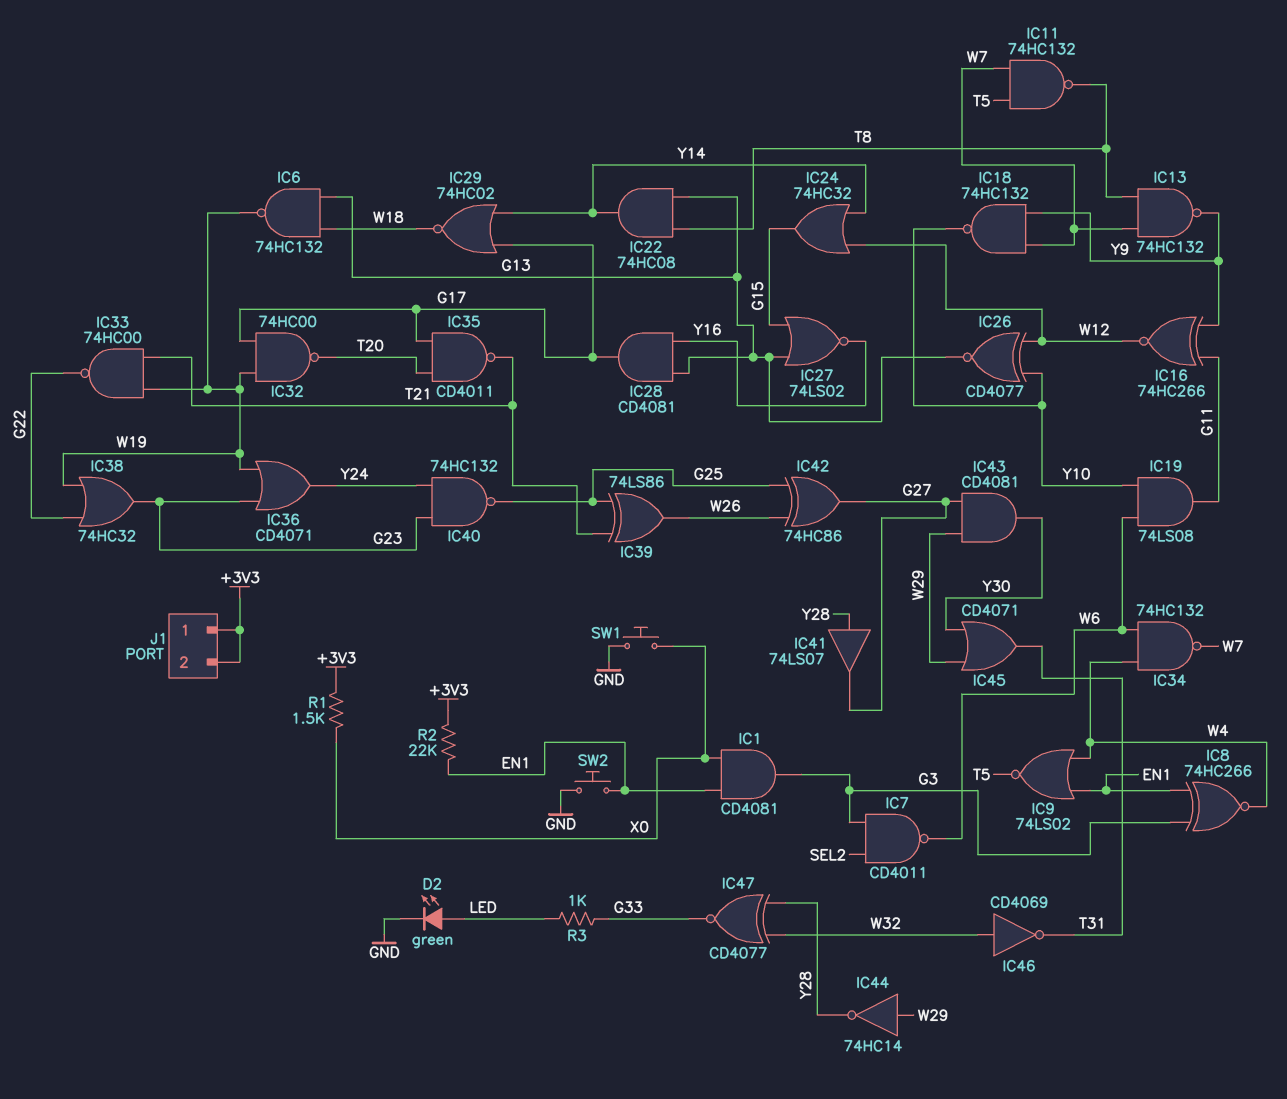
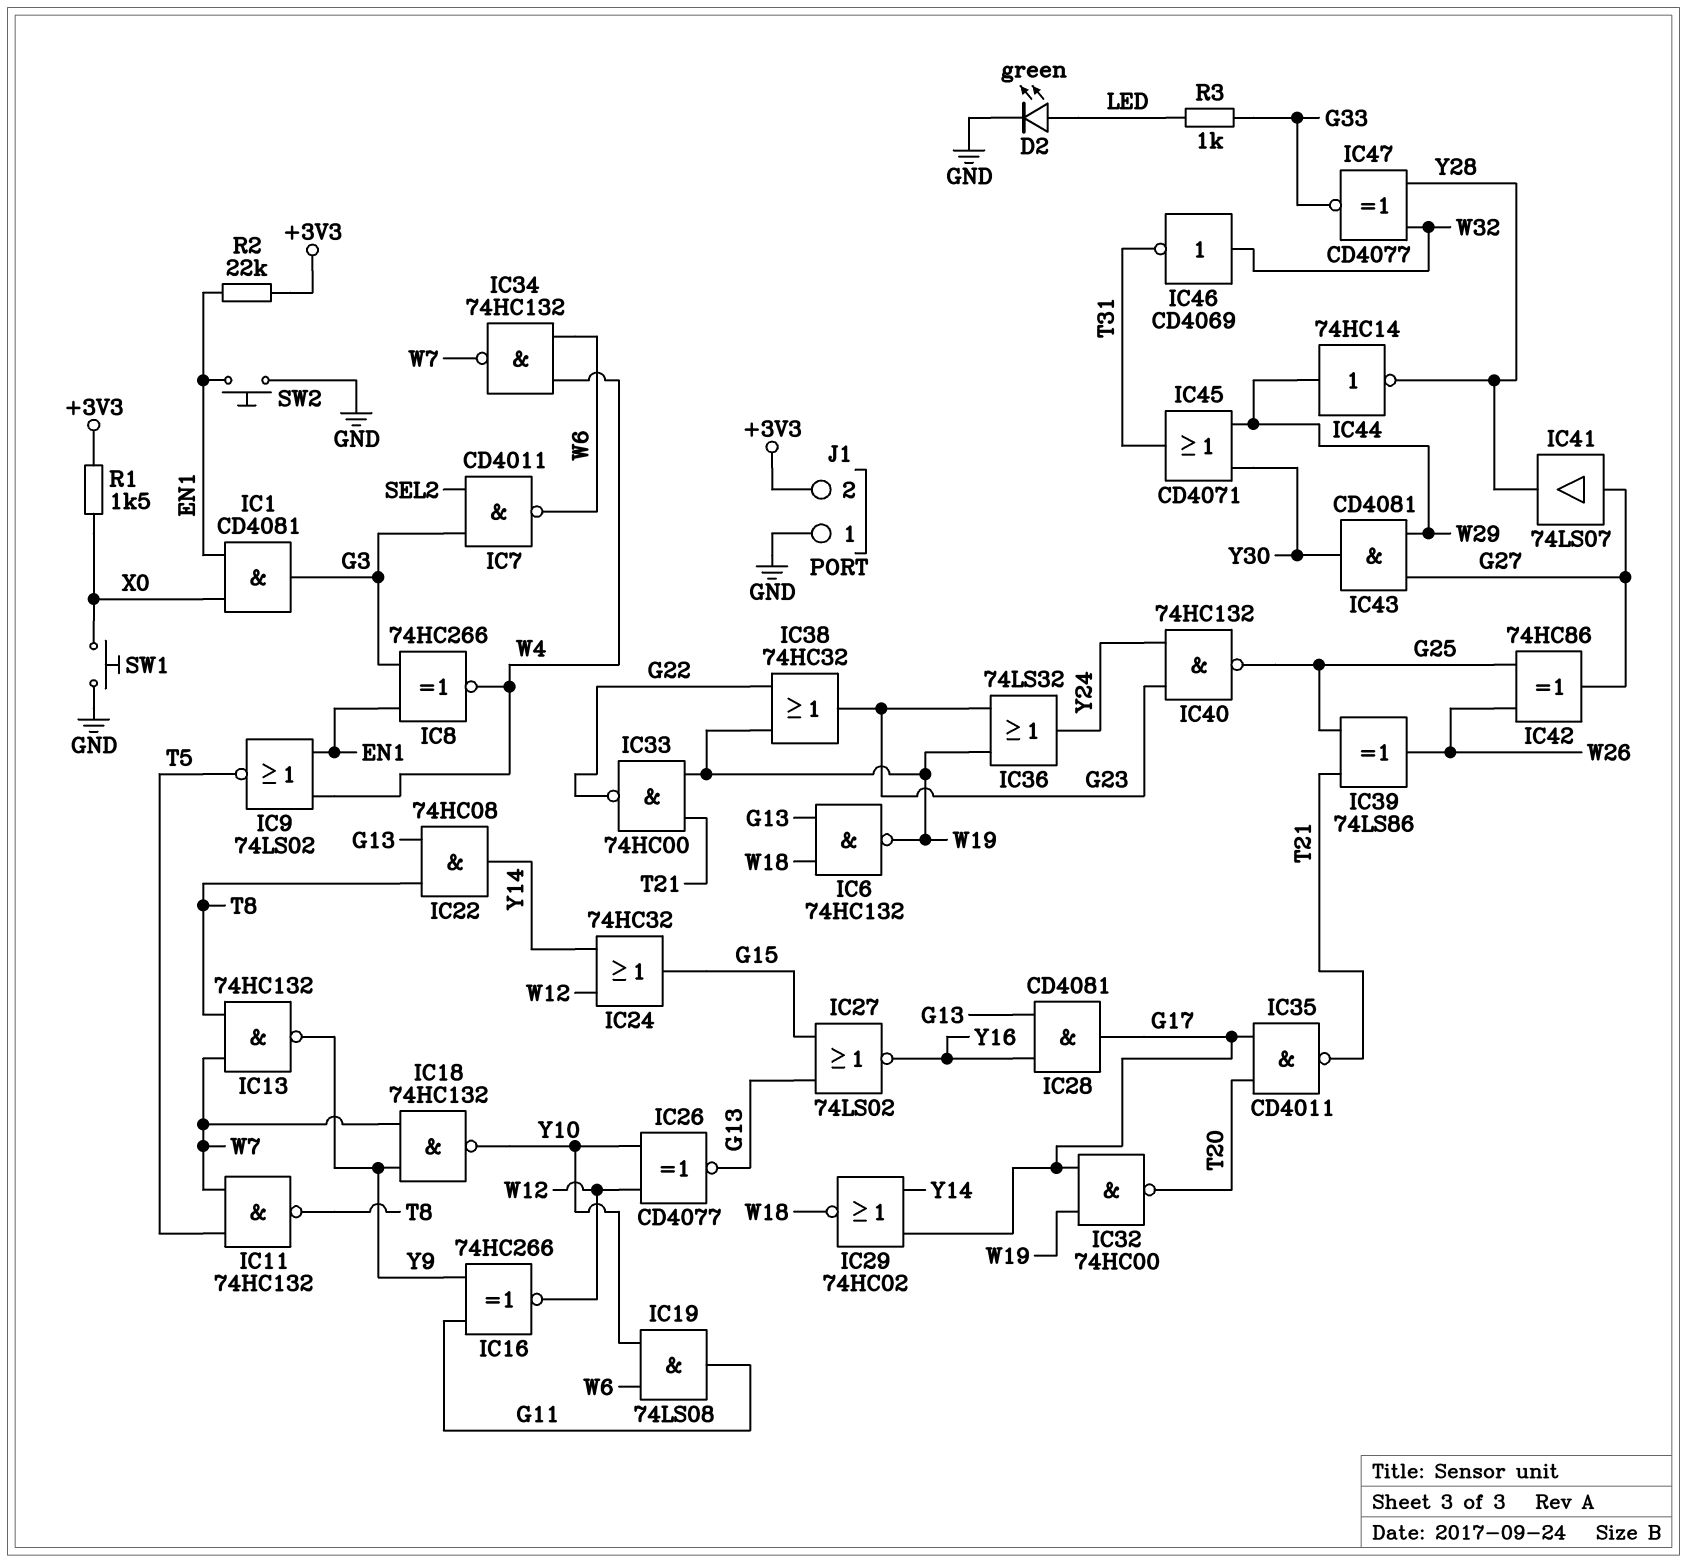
IC36: OR CD4071 (in G23, in W19, out Y24) -> OR 74LS32 (in G23, in W19, out Y24)
IC41: buffer 74LS07 (in Y28, out G27) -> buffer 74LS07 (in G27, out Y28)
J1 pin 1: +3V3 -> GND

